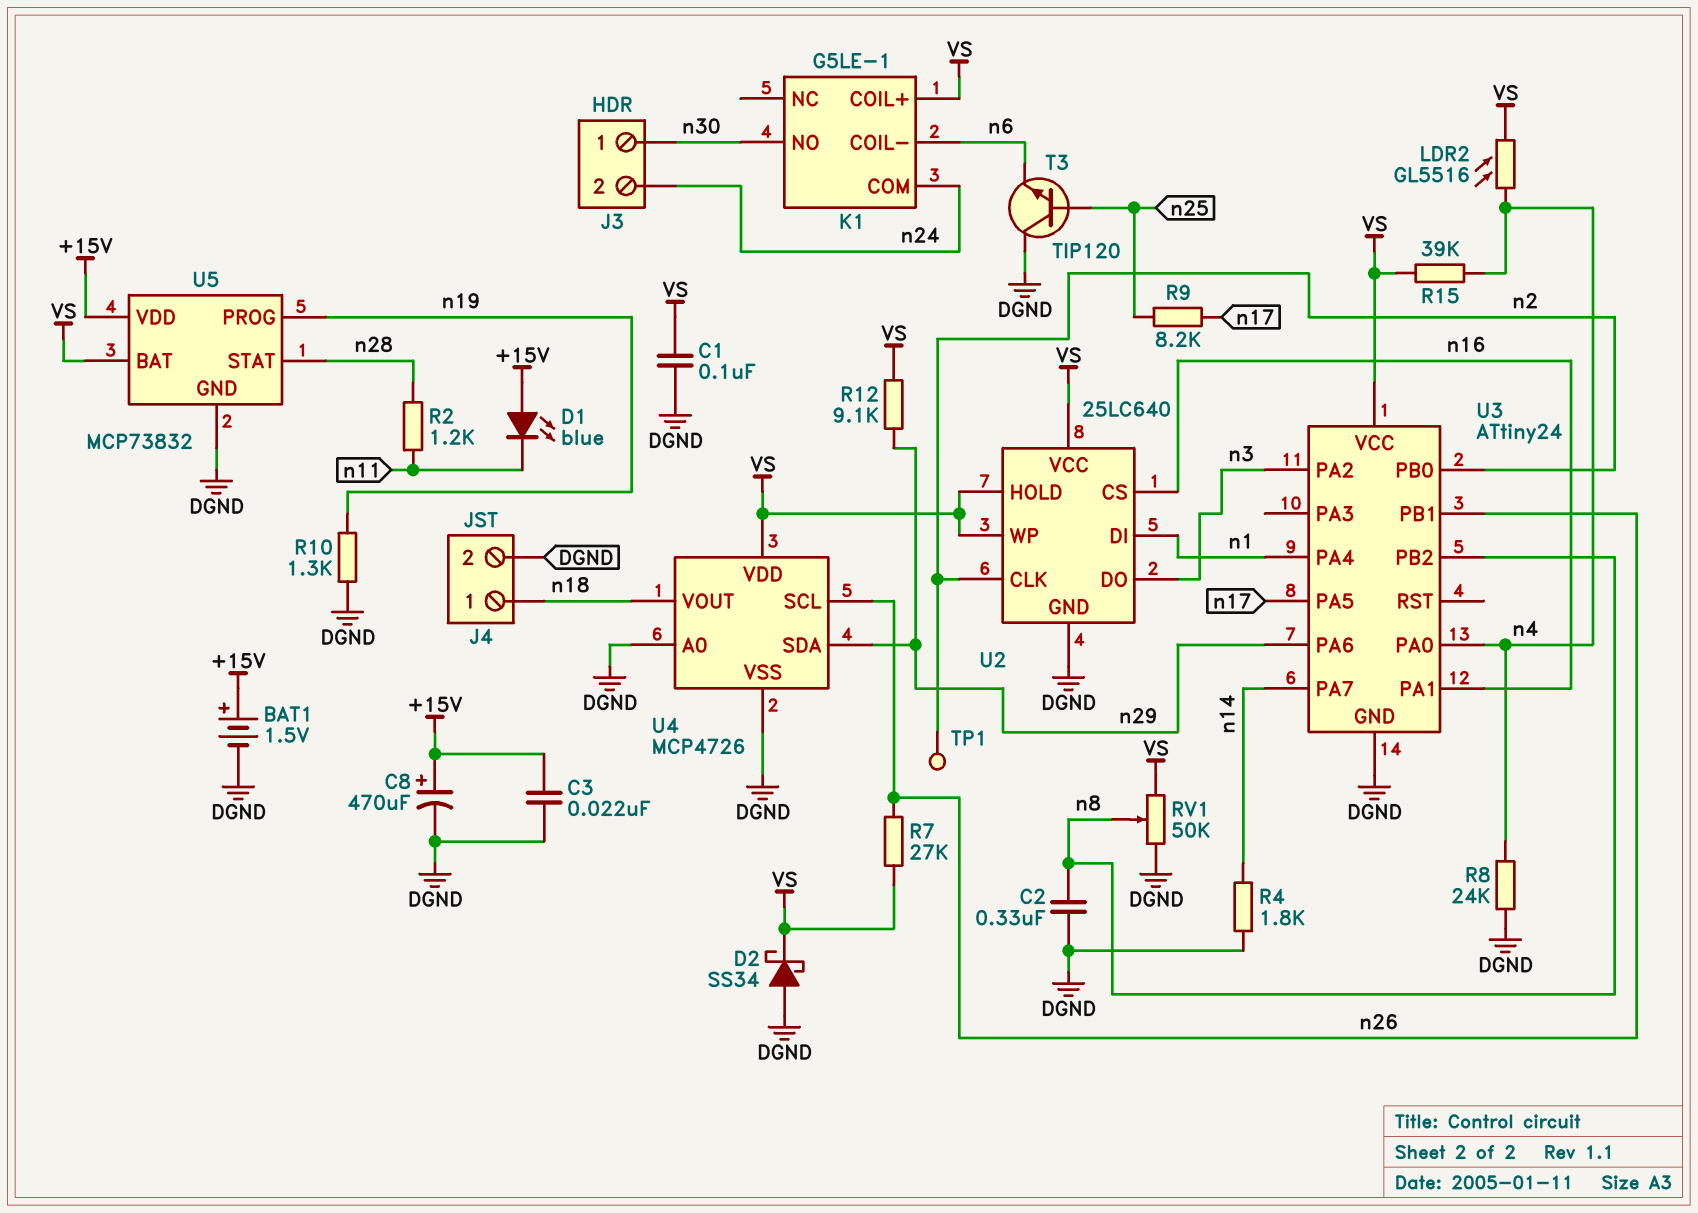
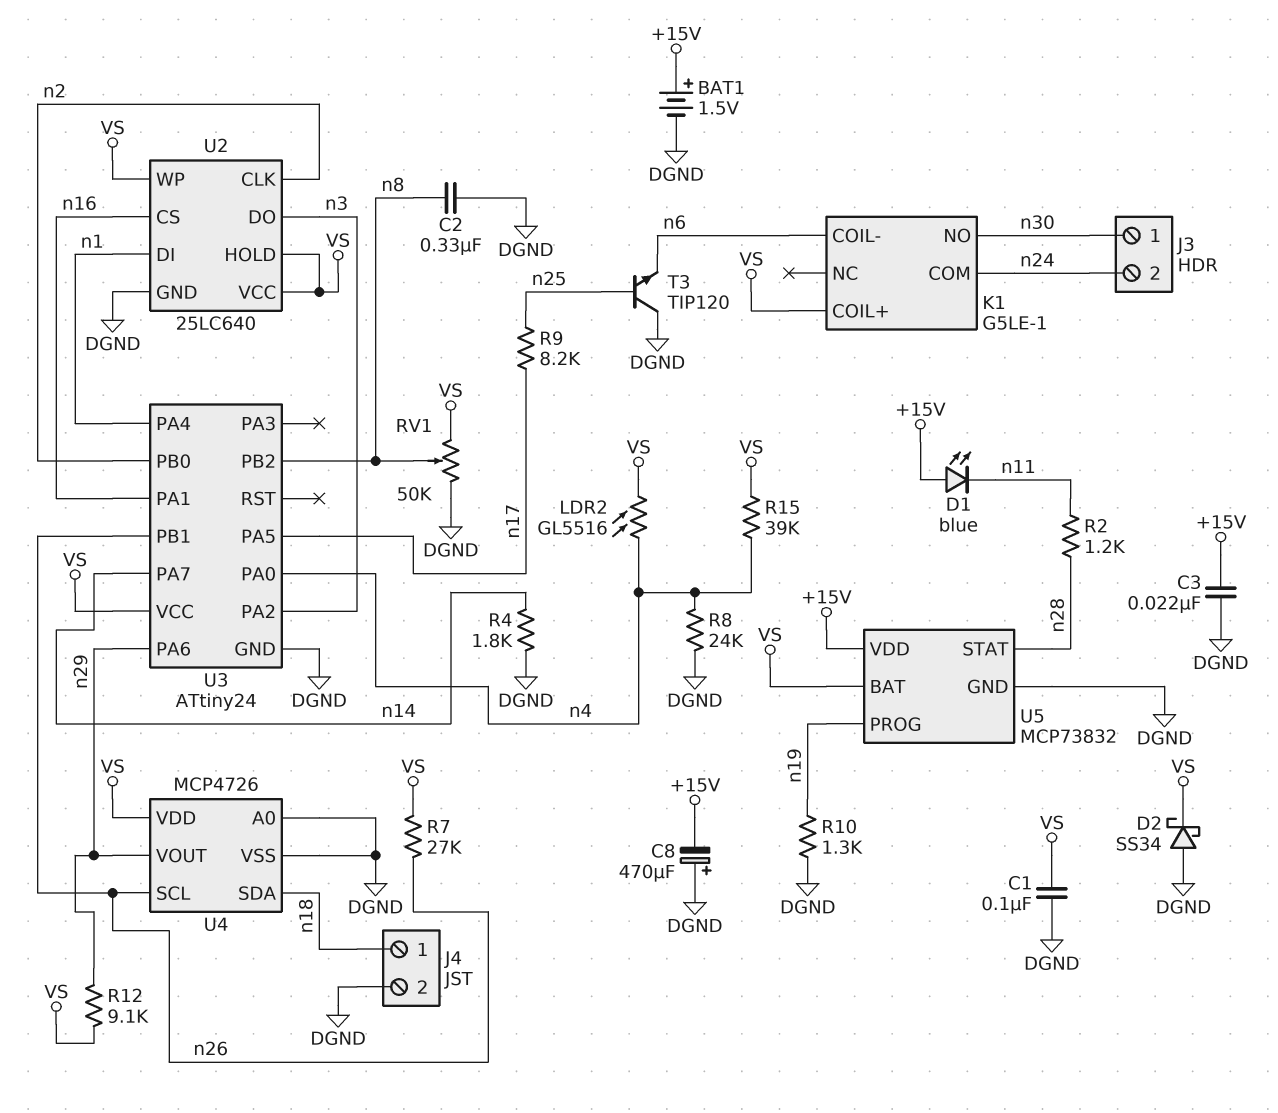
C8: 470uF (plus +15V, minus DGND) -> 470uF (plus DGND, minus +15V)
TP1: test point (n2) -> none
U4 pin SDA: n29 -> n18
U4 pin VOUT: n18 -> n29

